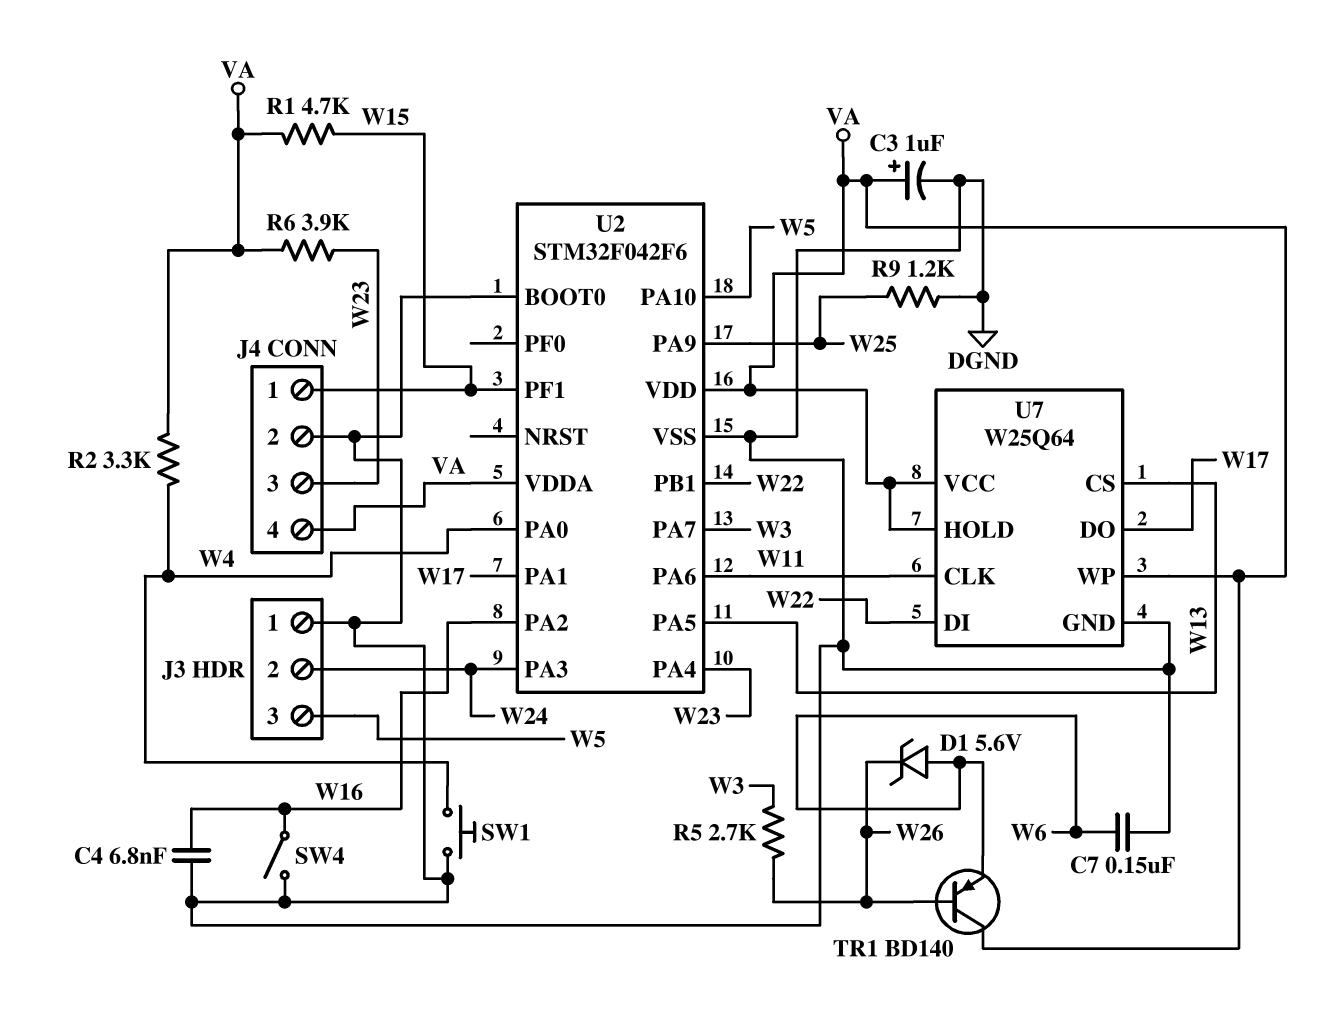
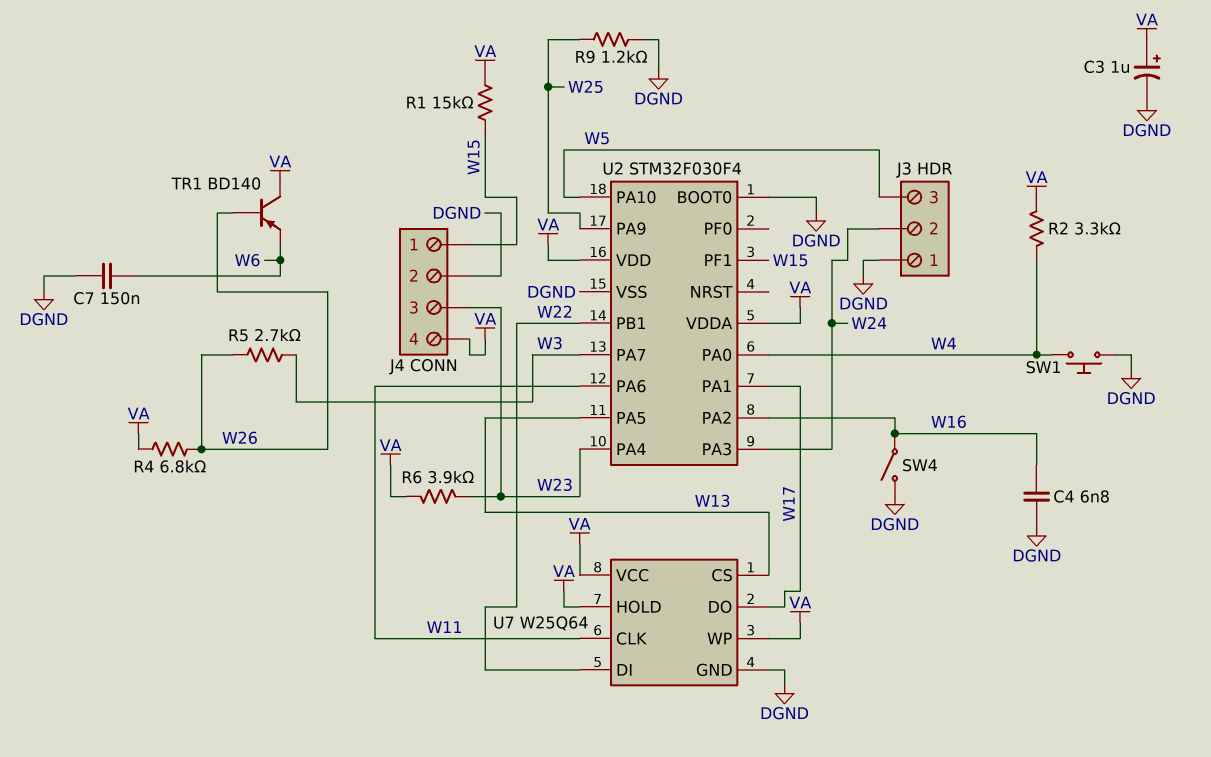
D1: zener 5.6V (A W6, K W26) -> none
R1: 4.7k (VA, W15) -> 15k (VA, W15)
R4: none -> 6.8k (VA, W26)
U2: STM32F042F6 -> STM32F030F4

